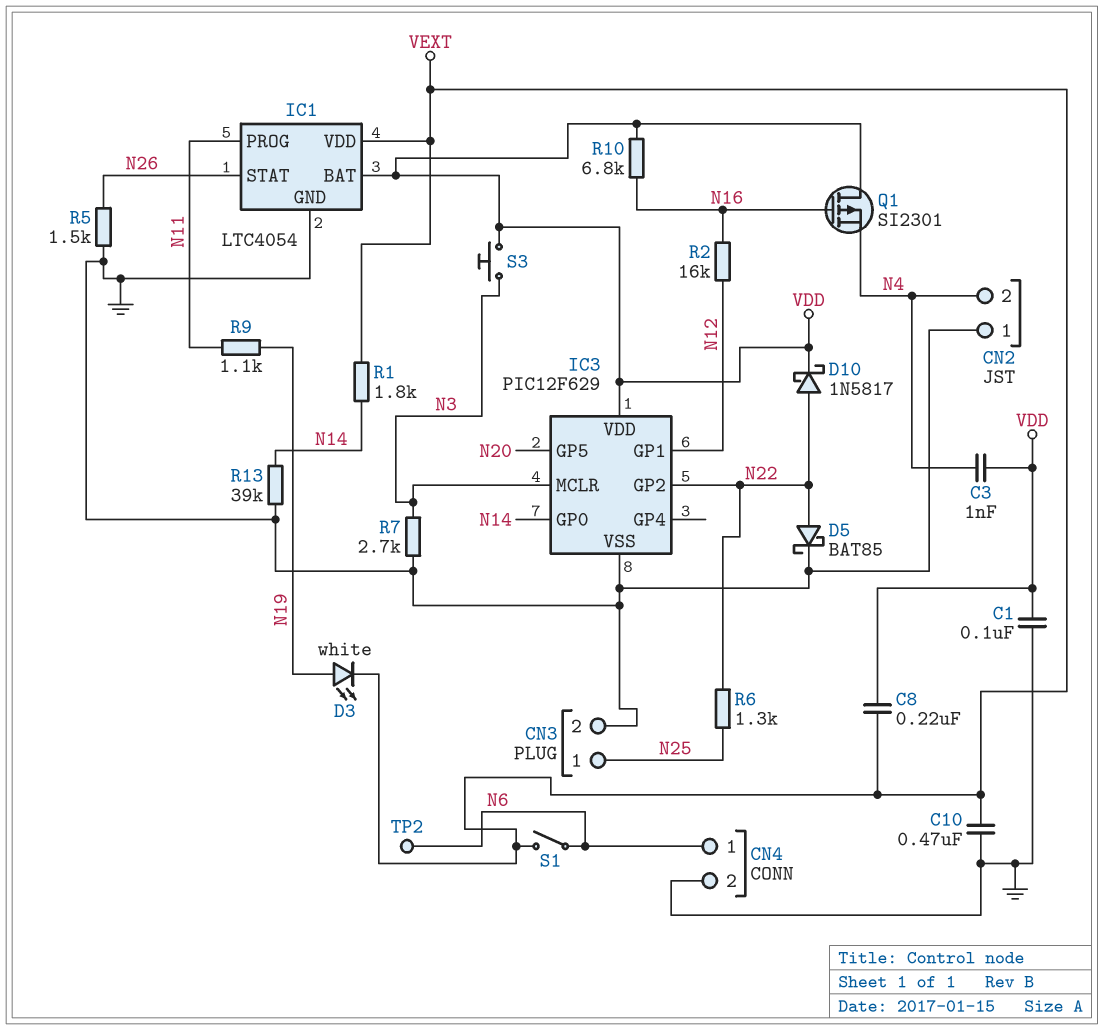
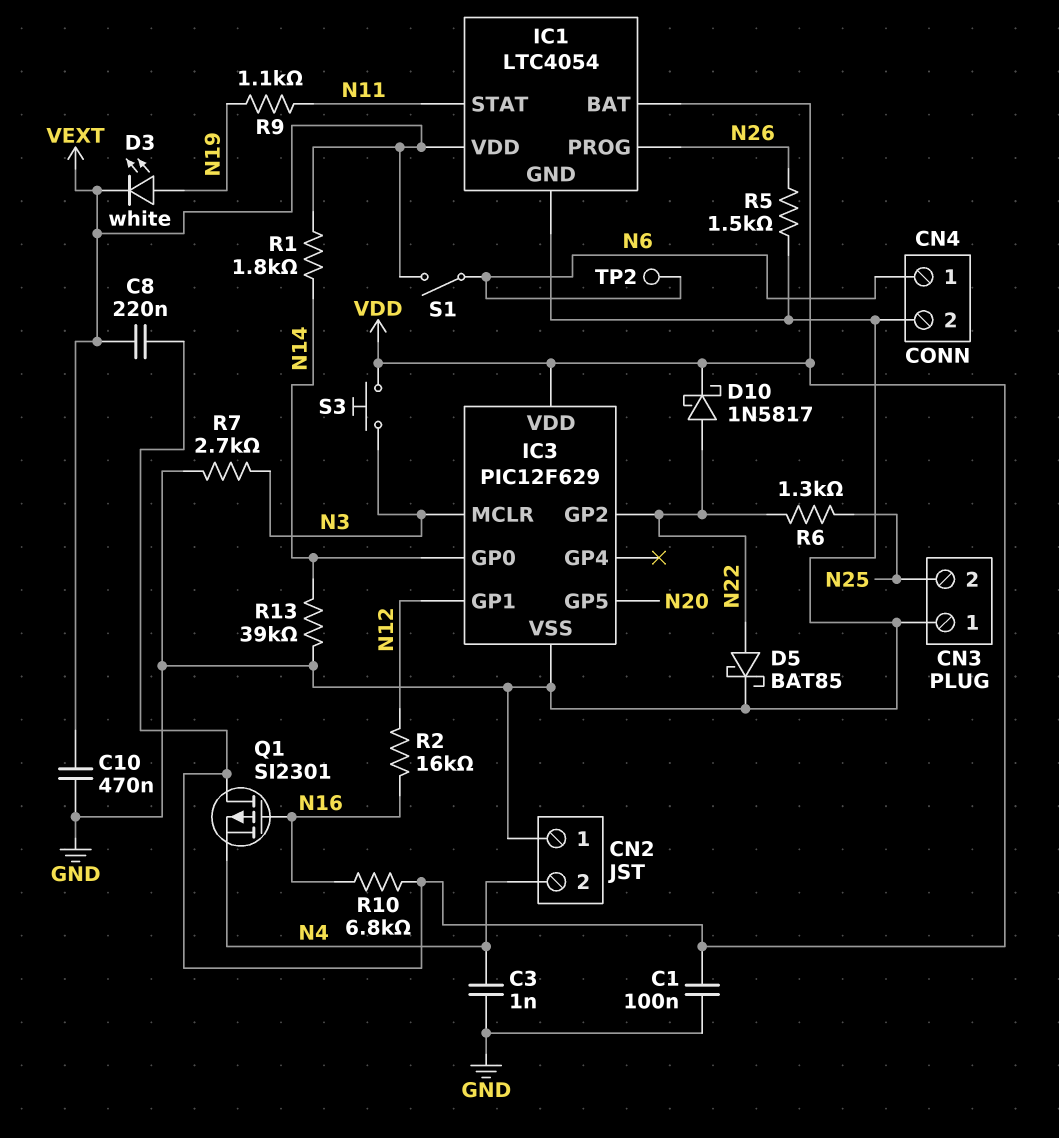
C3: 1nF (N4, VDD) -> 1nF (GND, N4)
CN3 pin 1: N25 -> GND
CN3 pin 2: GND -> N25
IC1 pin PROG: N11 -> N26
IC1 pin STAT: N26 -> N11

